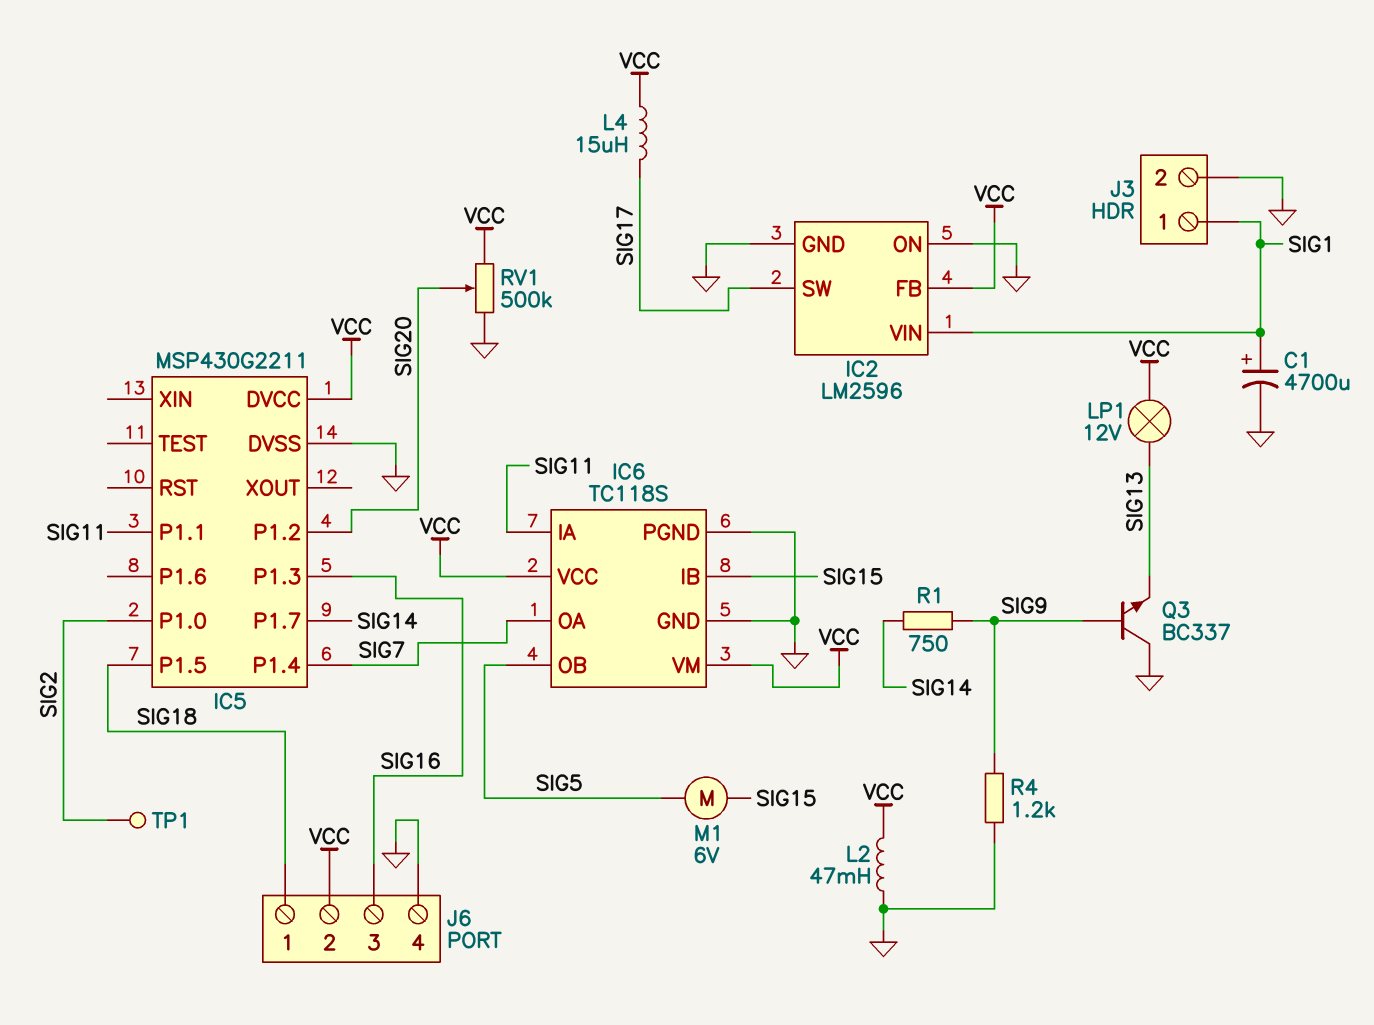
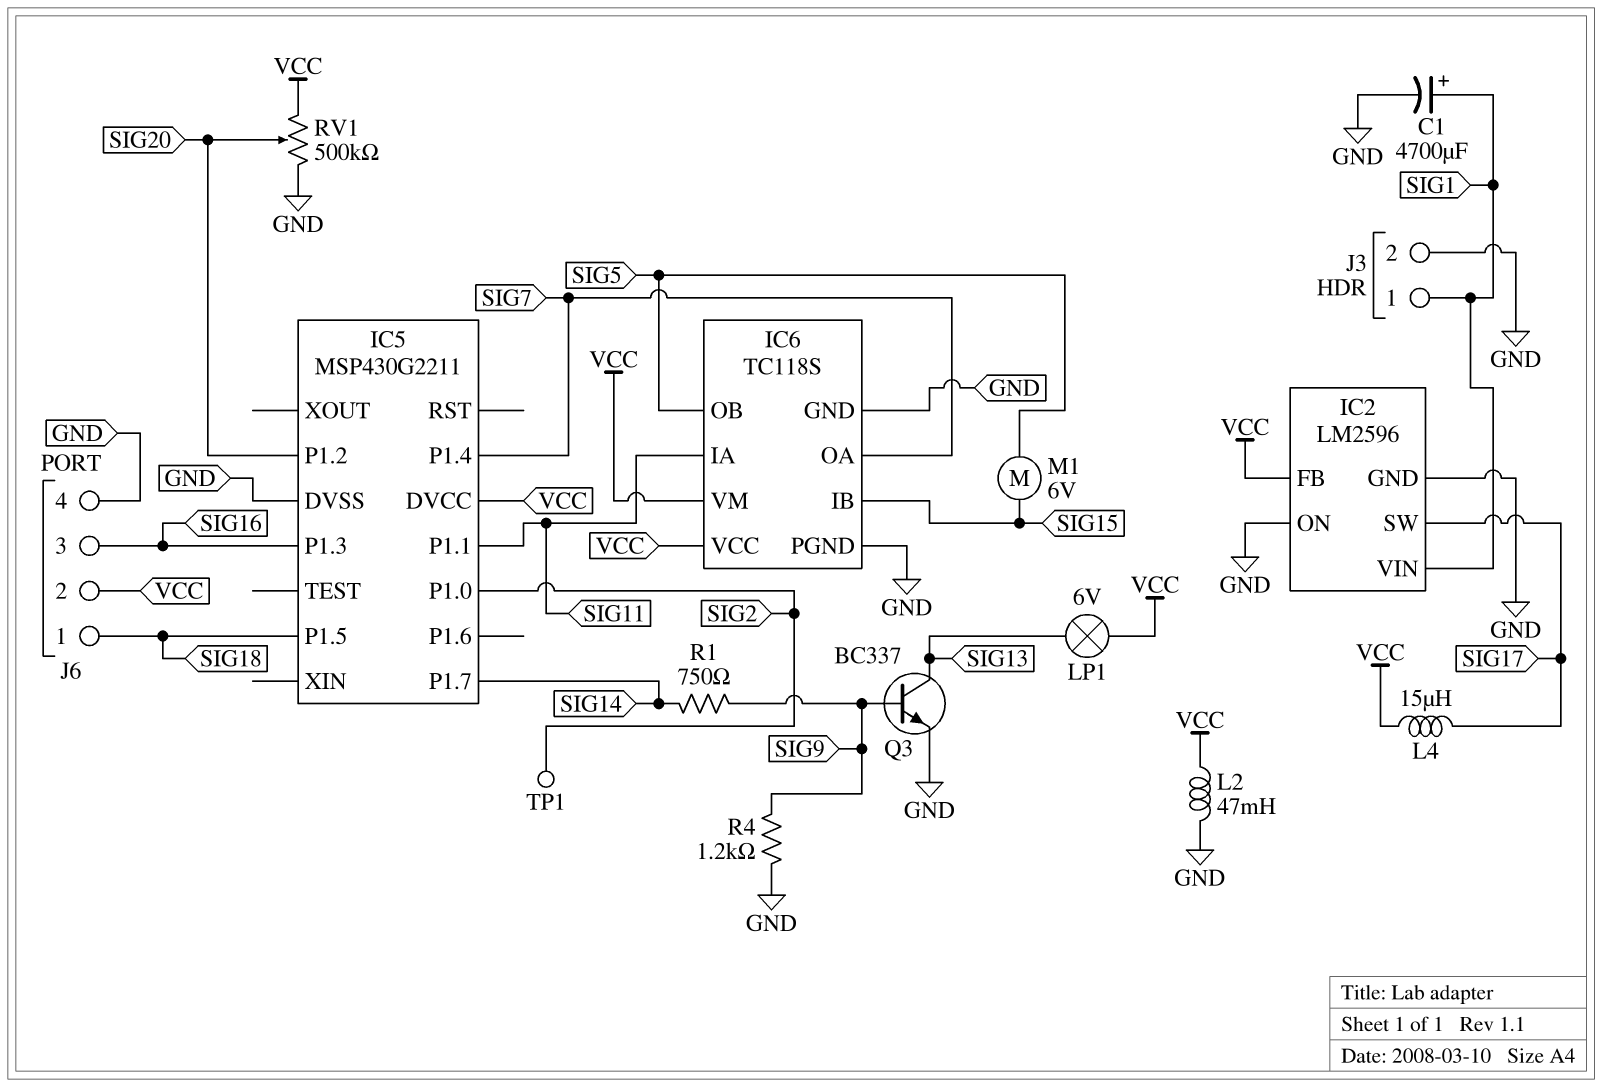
LP1: lamp 12V (SIG13, VCC) -> lamp 6V (SIG13, VCC)
Q3: NPN BC337 (B SIG9, C GND, E SIG13) -> NPN BC337 (B SIG9, C SIG13, E GND)

